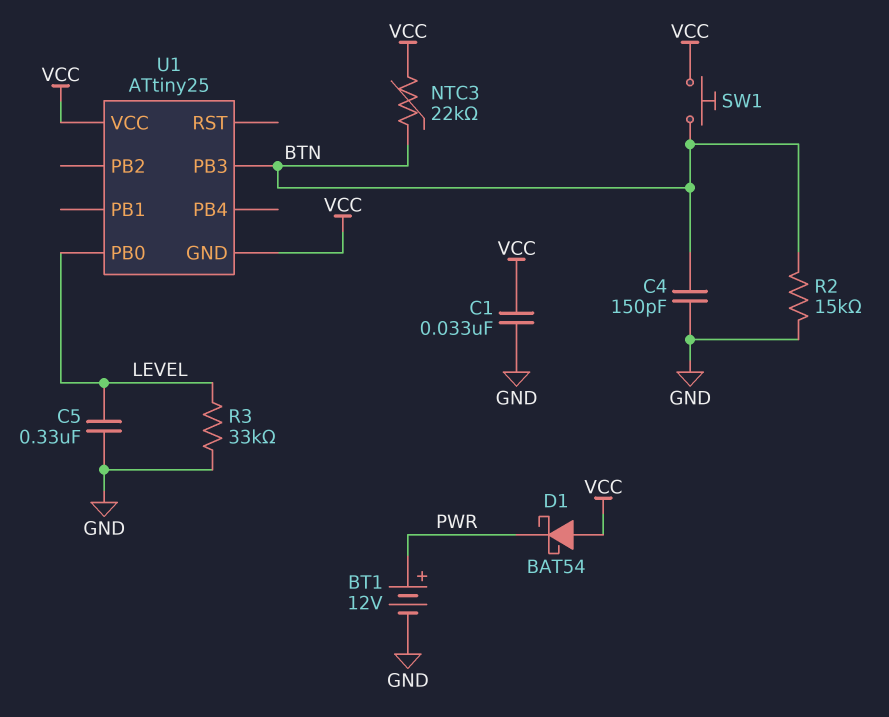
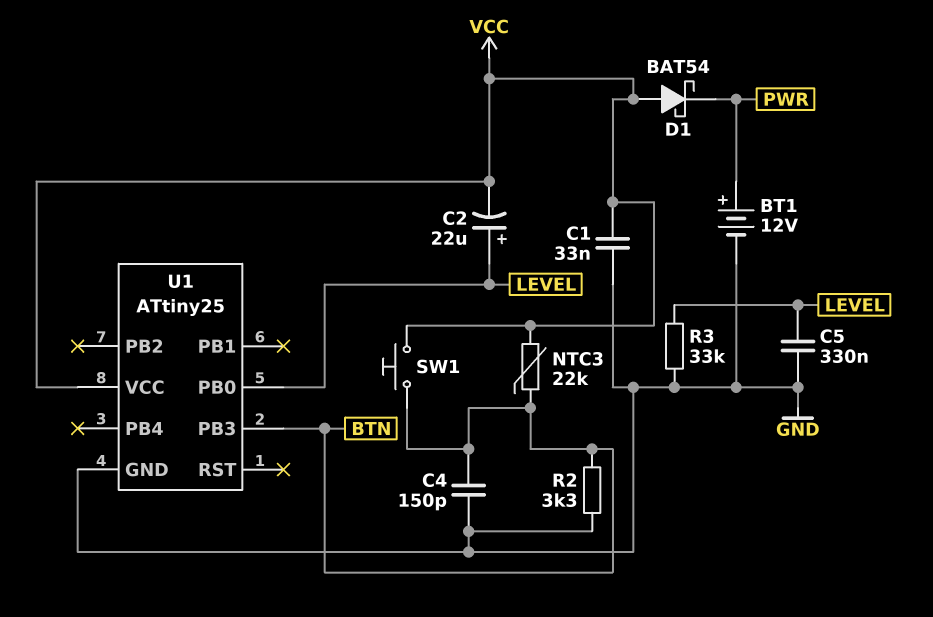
C2: none -> 22uF (plus LEVEL, minus VCC)
R2: 15k (BTN, GND) -> 3.3k (BTN, GND)
U1 pin GND: VCC -> GND

